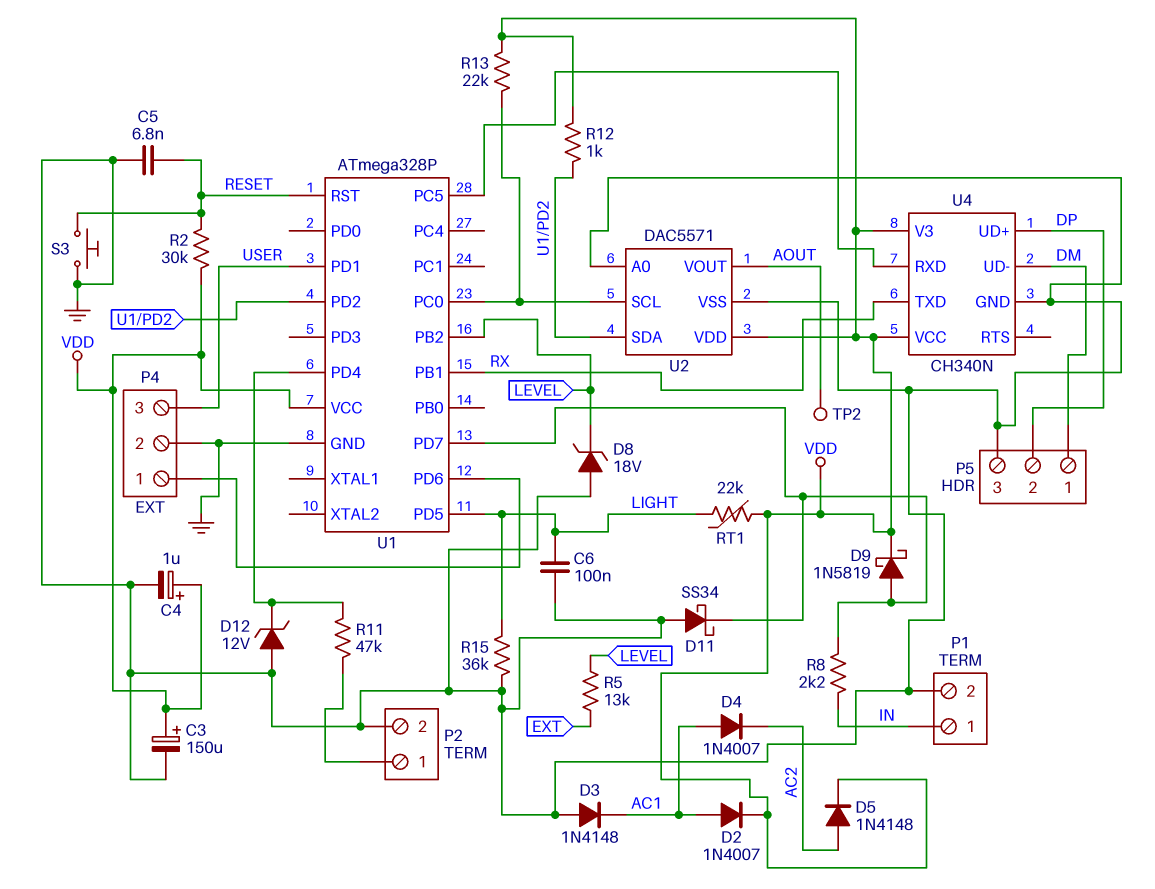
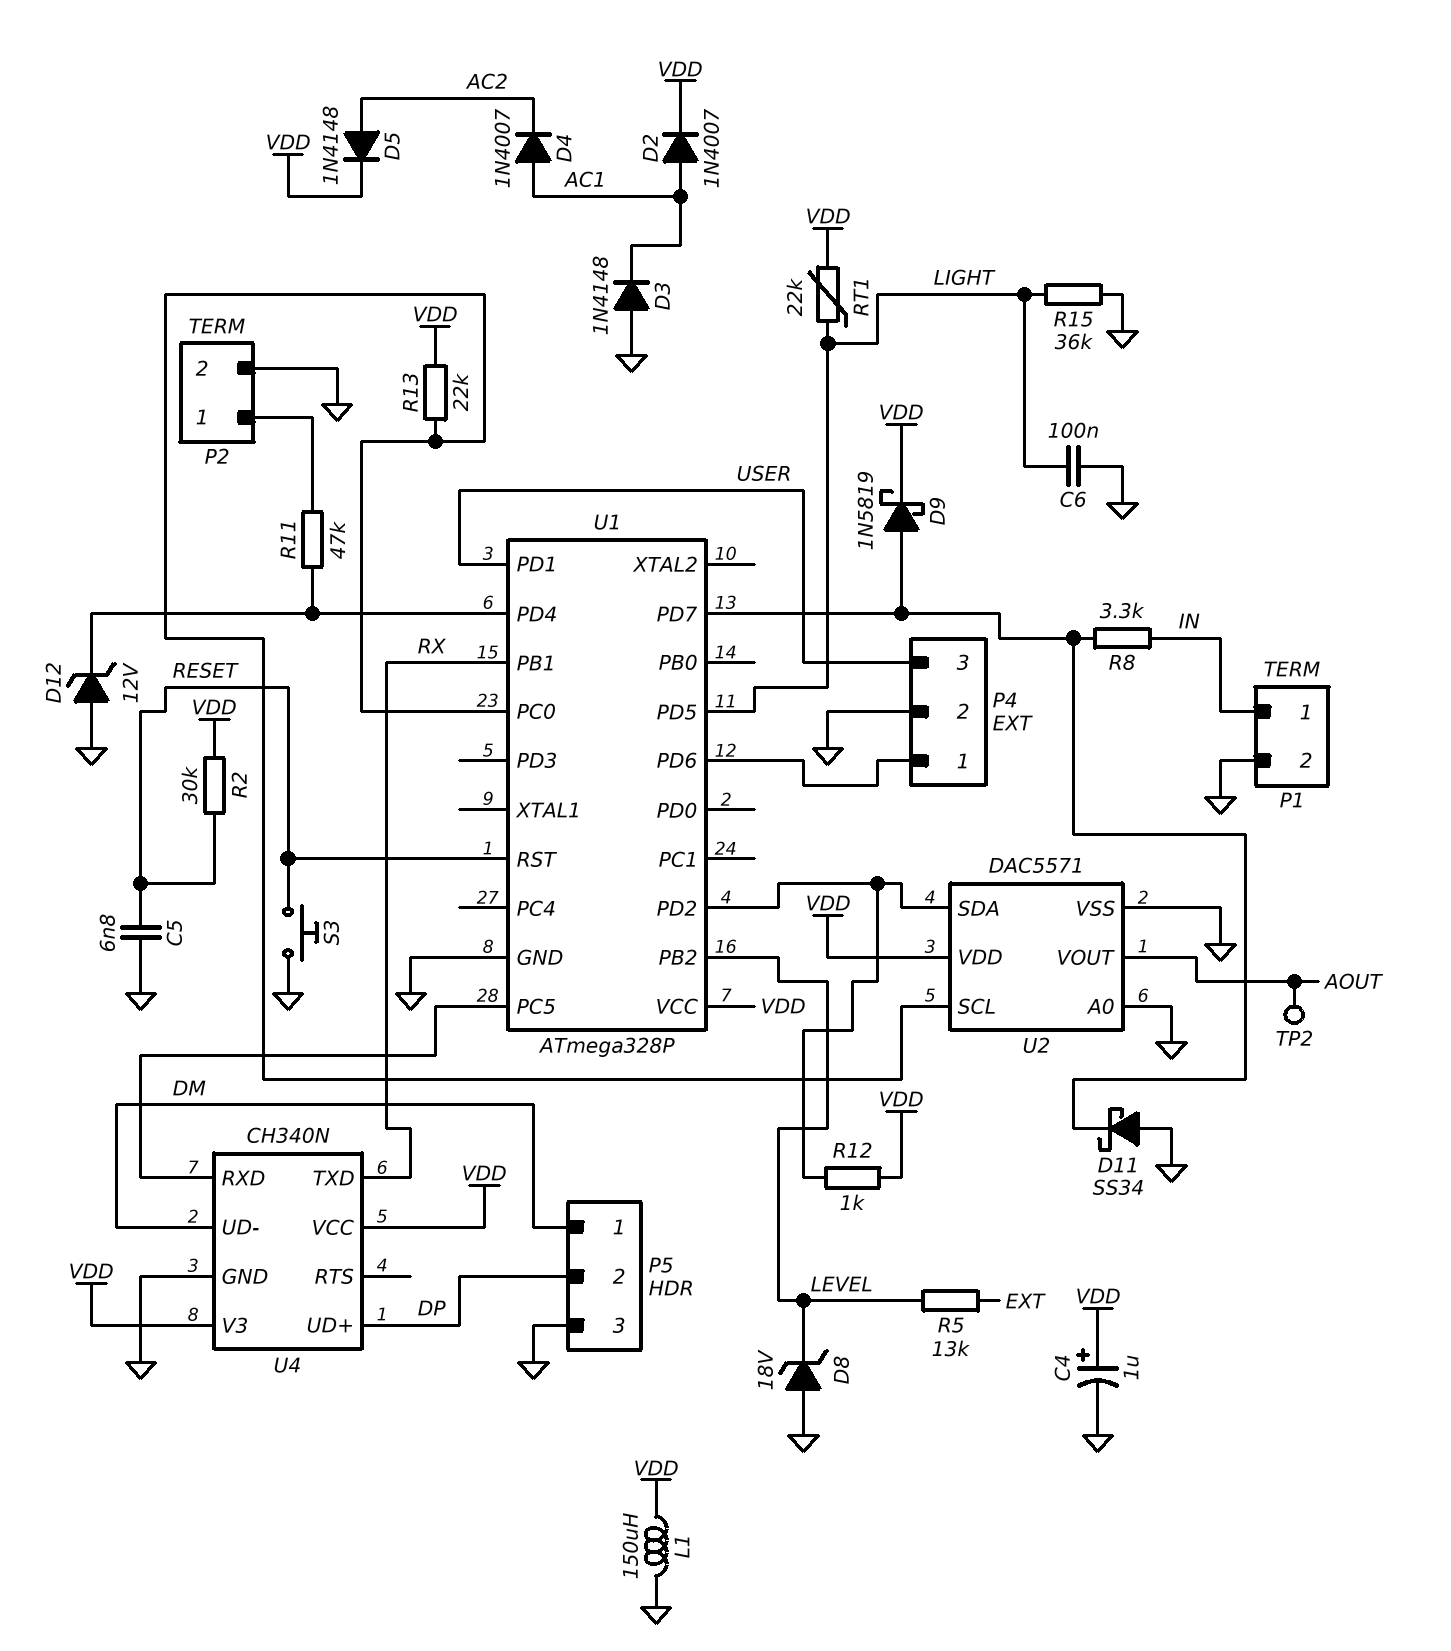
C3: 150uF (plus VDD, minus GND) -> none
L1: none -> 150uH (GND, VDD)
R8: 2.2k (IN, U1/PD7) -> 3.3k (IN, U1/PD7)

